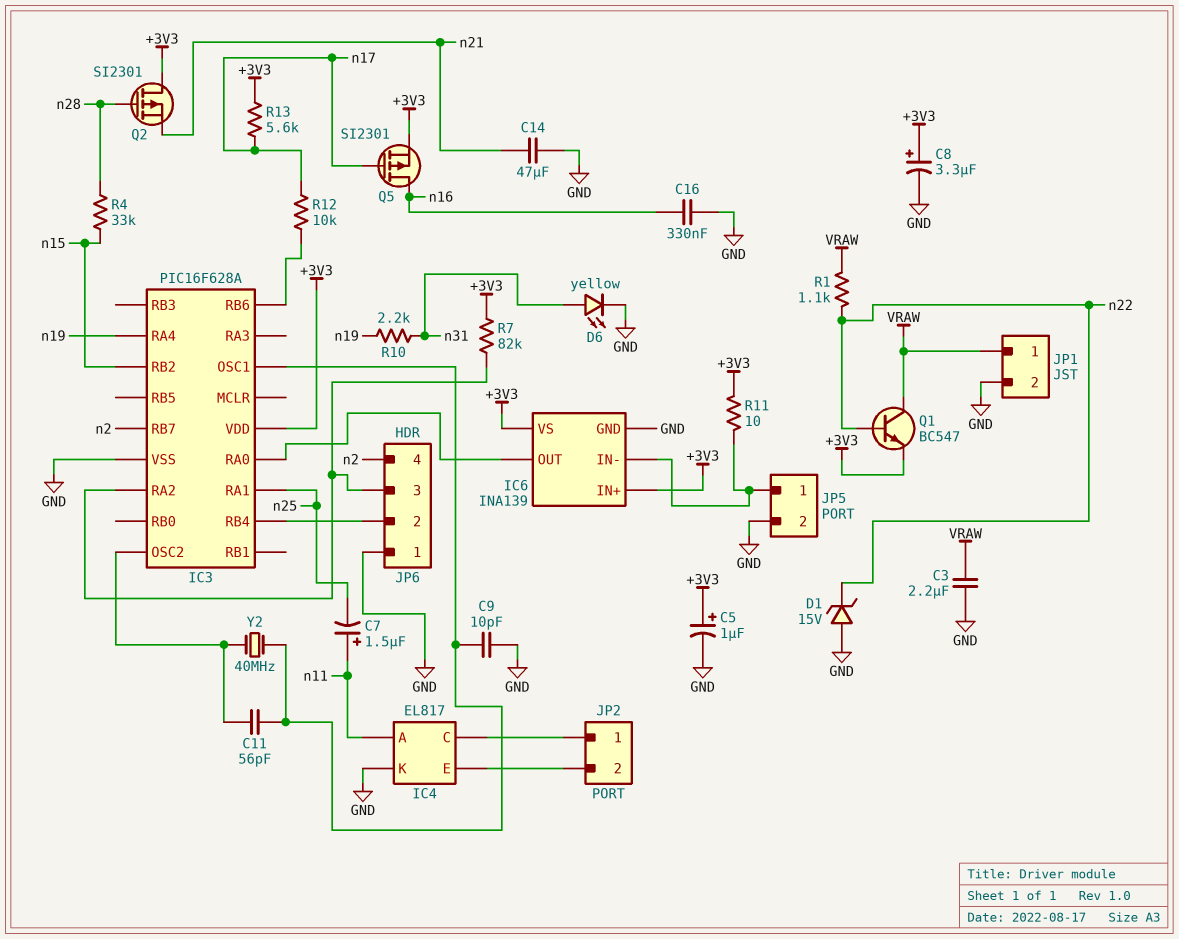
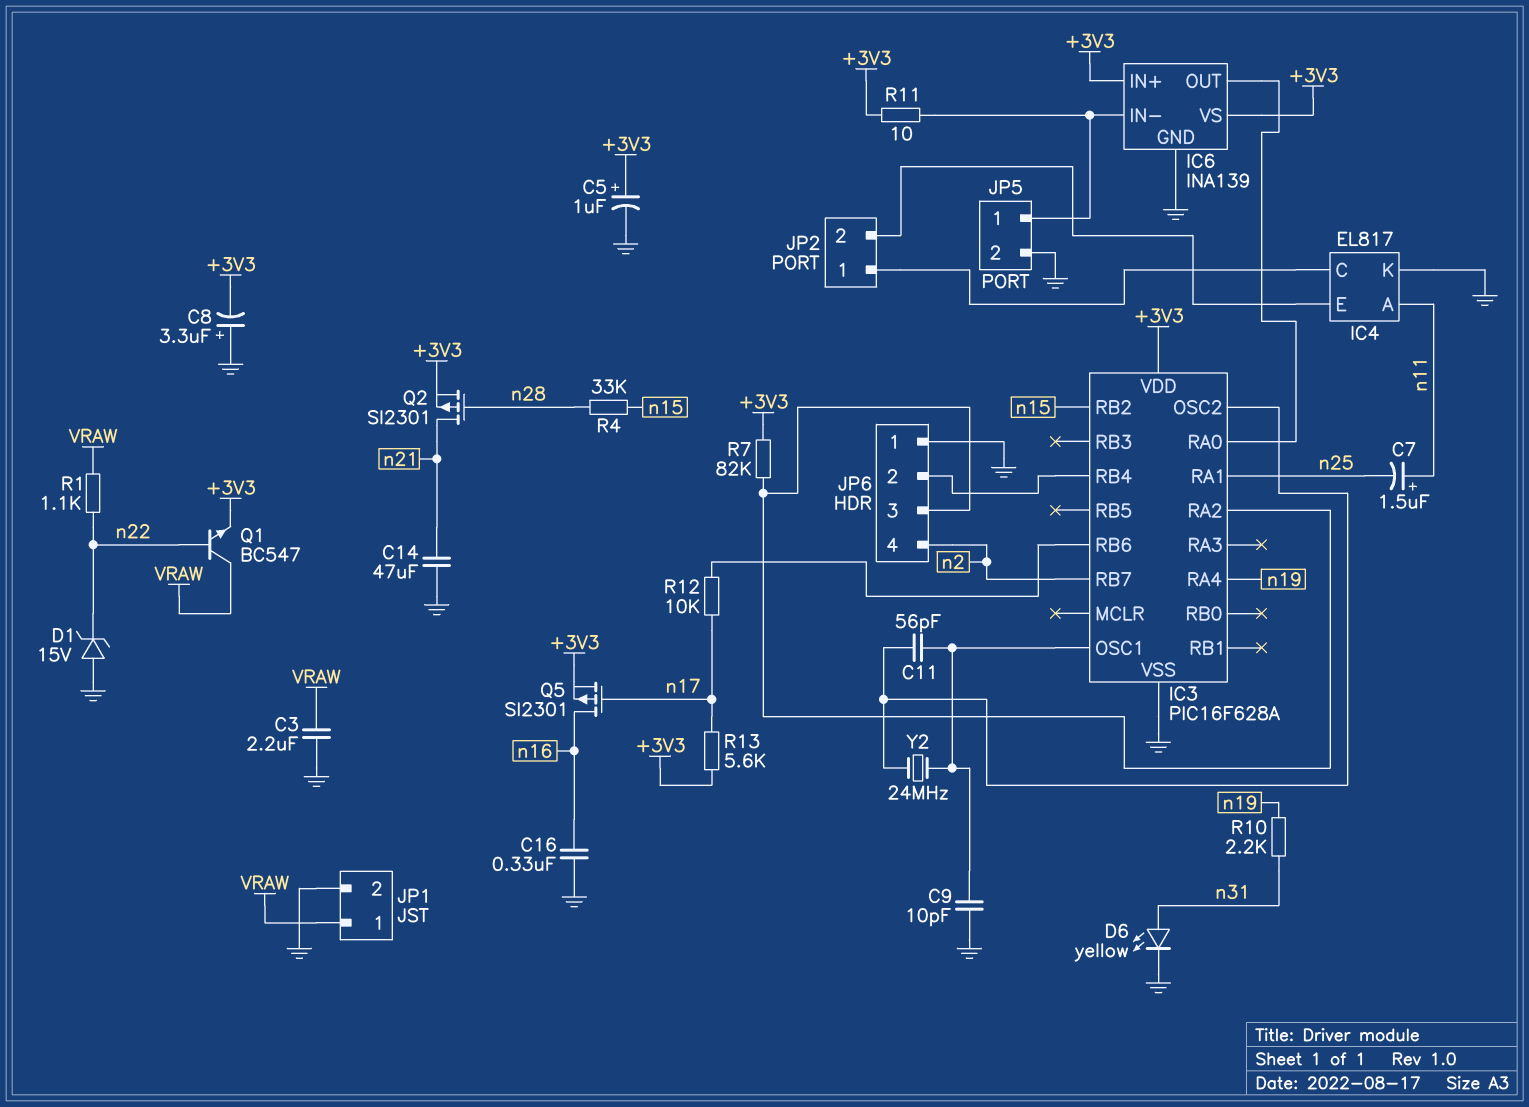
C8: 3.3uF (plus +3V3, minus GND) -> 3.3uF (plus GND, minus +3V3)
Q2: PMOS SI2301 (G n28, D +3V3, S n21) -> PMOS SI2301 (G n28, D n21, S +3V3)
Y2: 40MHz (IC3/OSC1, IC3/OSC2) -> 24MHz (IC3/OSC1, IC3/OSC2)

